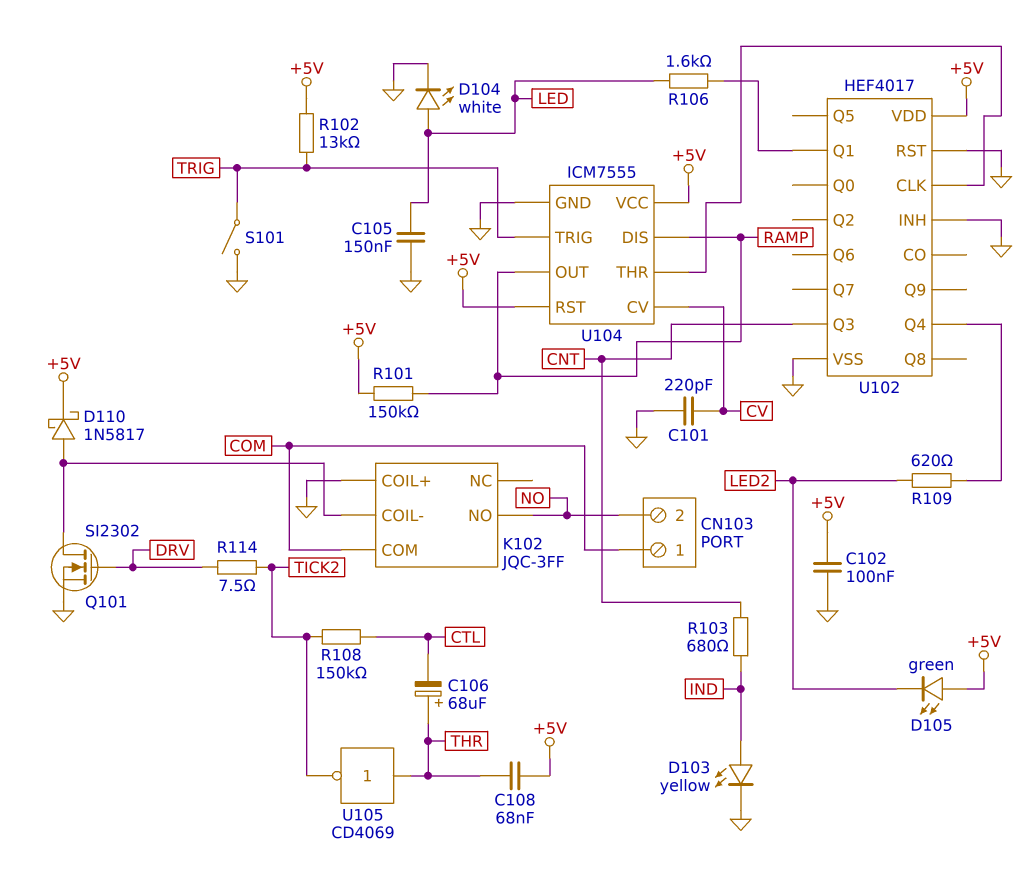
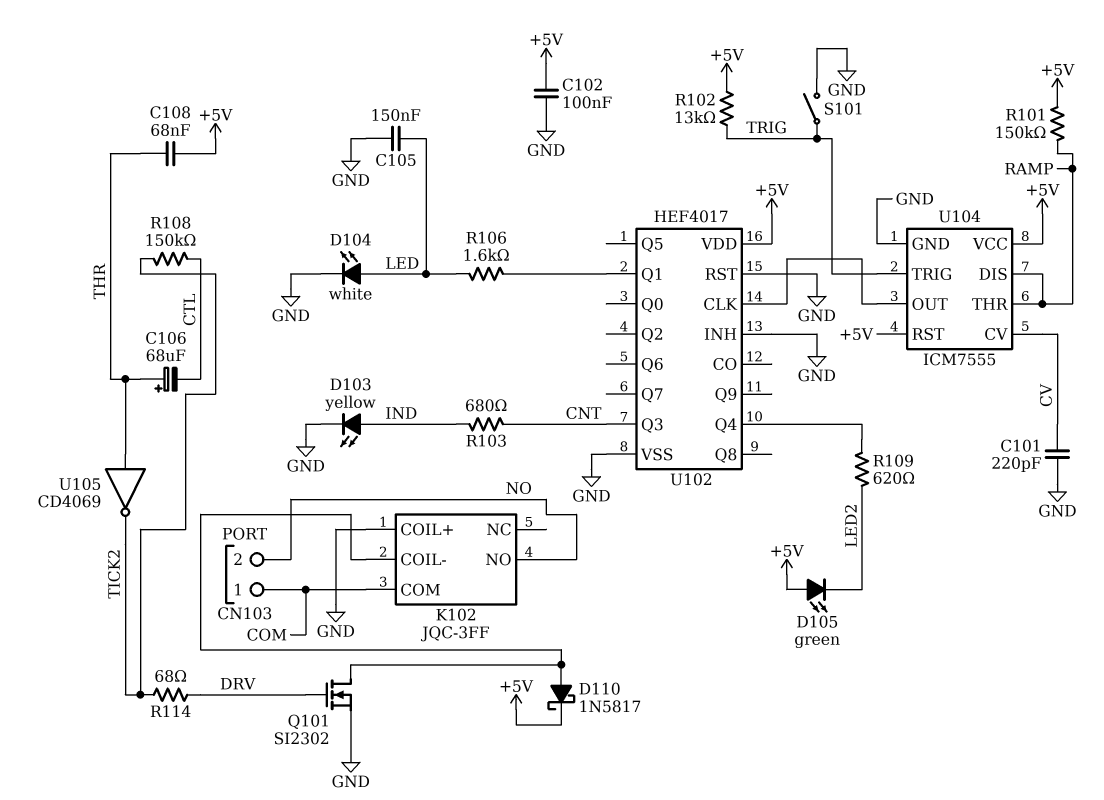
R114: 7.5 (DRV, TICK2) -> 68 (DRV, TICK2)
U104 pin OUT: RAMP -> U102/CLK
U104 pin THR: U102/CLK -> RAMP

